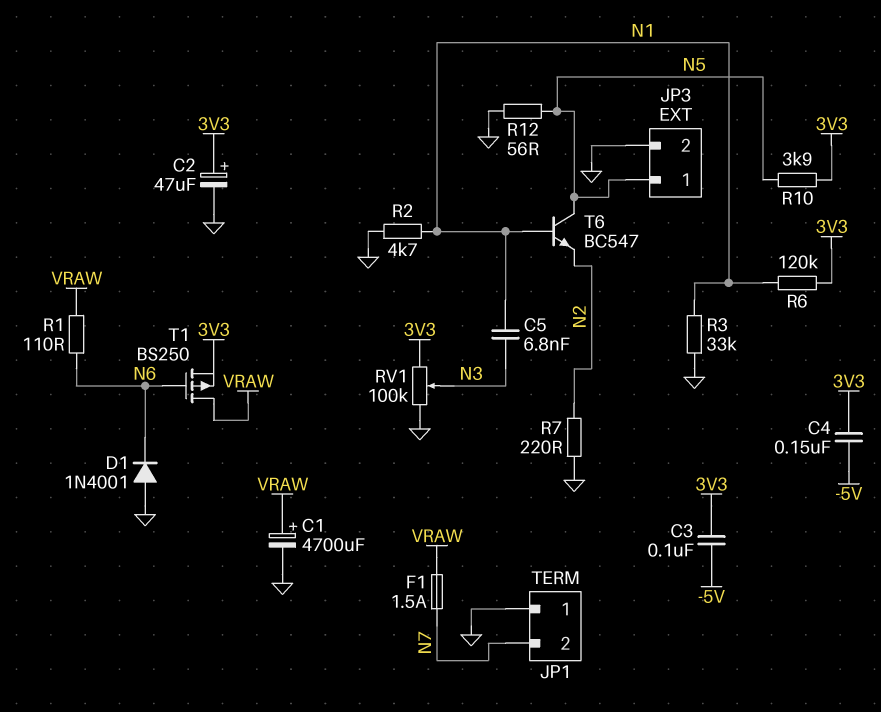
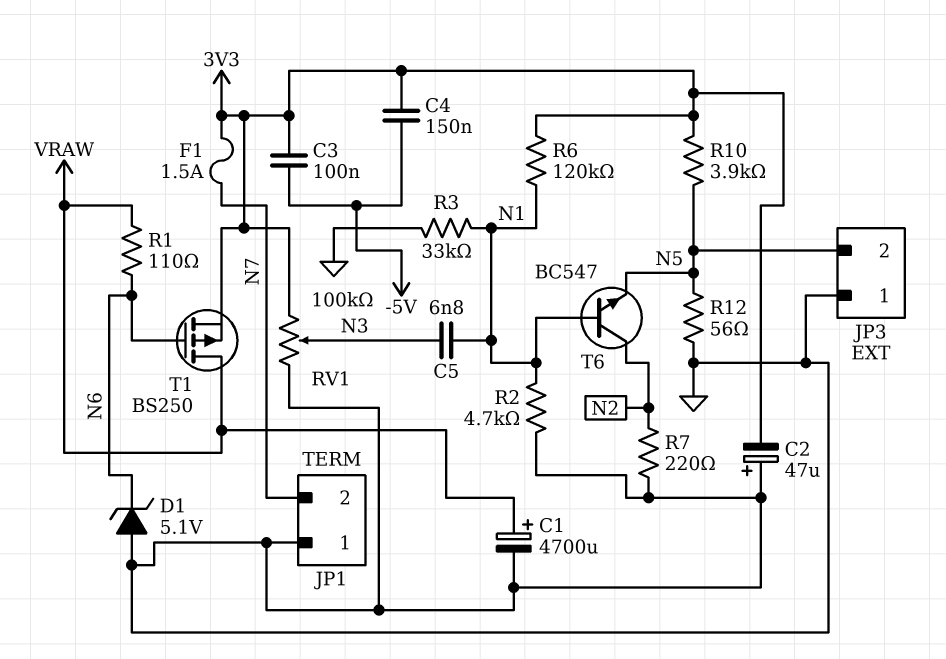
C2: 47uF (plus 3V3, minus GND) -> 47uF (plus GND, minus 3V3)
D1: diode 1N4001 (A GND, K N6) -> zener 5.1V (A GND, K N6)
F1: 1.5A (N7, VRAW) -> 1.5A (3V3, N7)
JP3 pin 1: N5 -> GND
JP3 pin 2: GND -> N5
T6: NPN BC547 (B N1, C N5, E N2) -> NPN BC547 (B N1, C N2, E N5)

